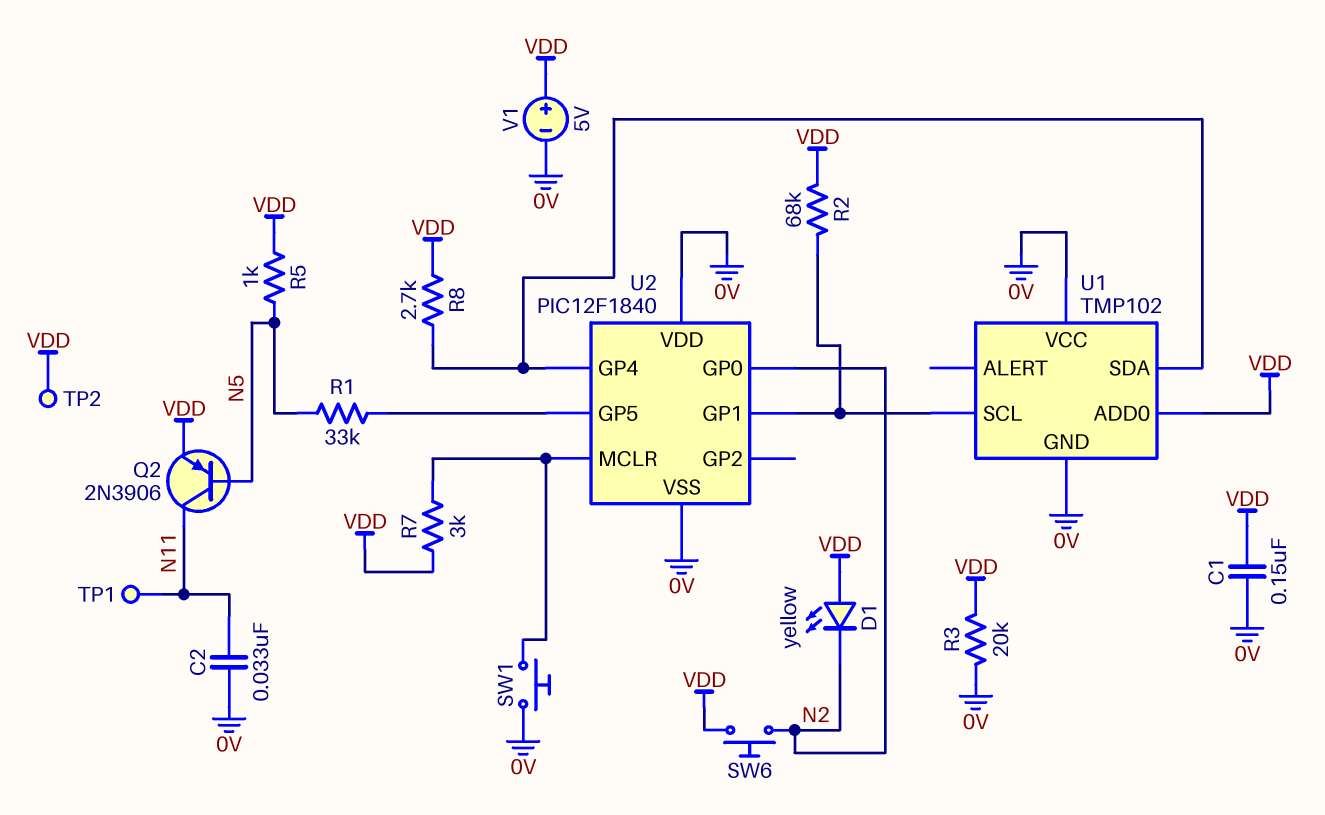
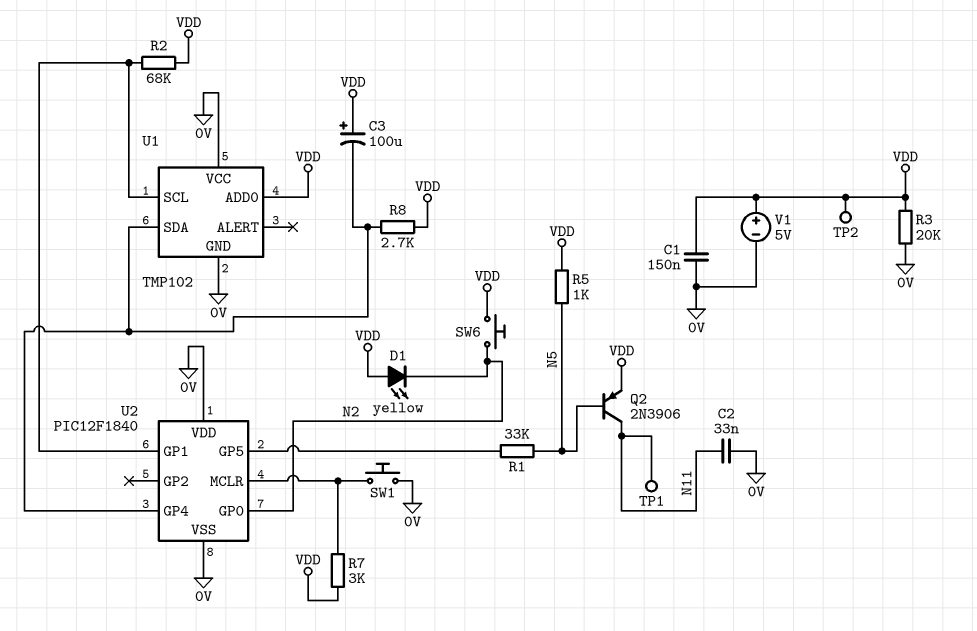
C3: none -> 100uF (plus VDD, minus U1/SDA)

